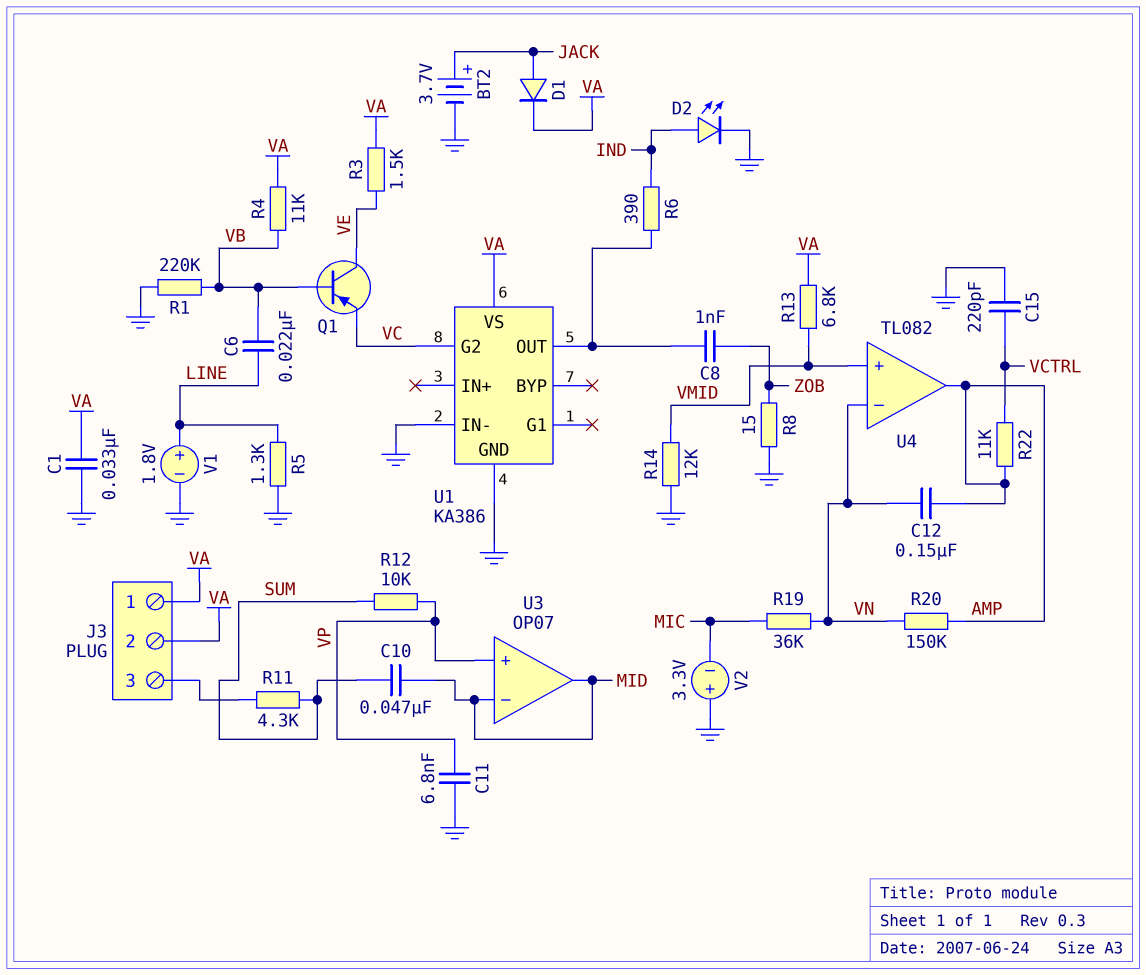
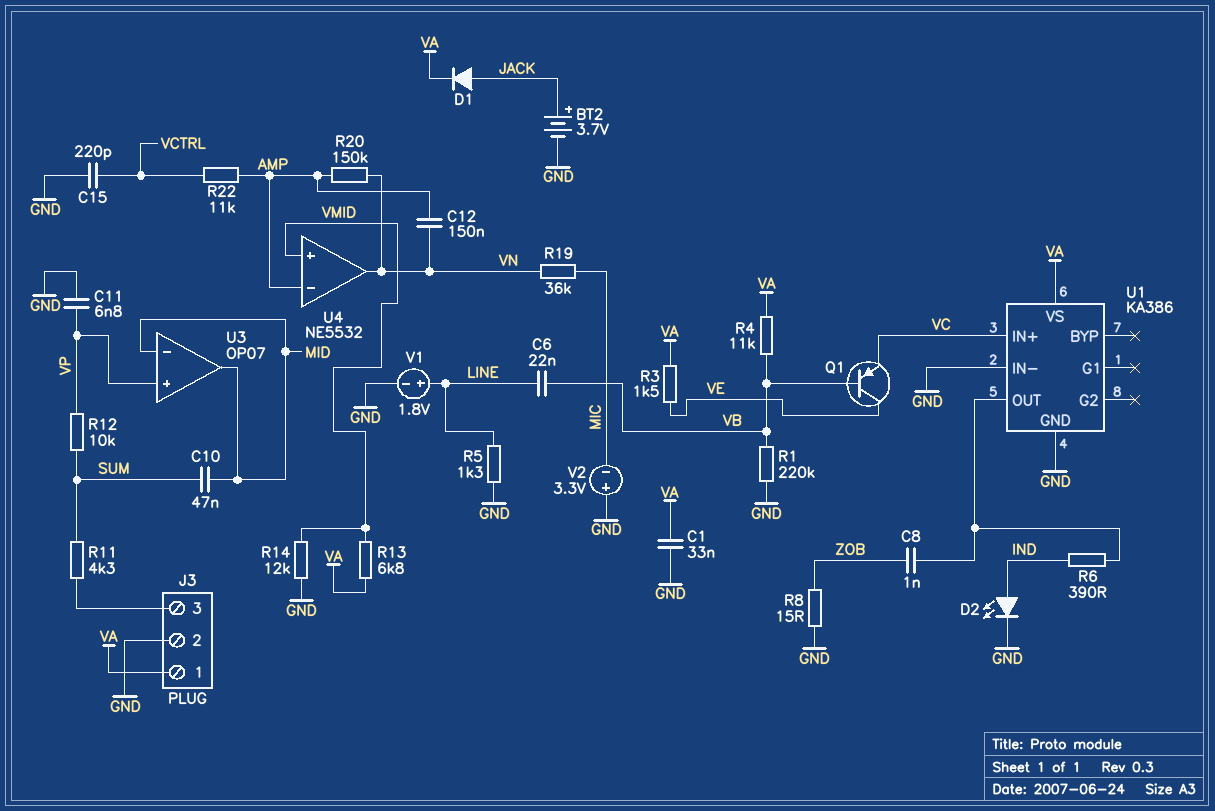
J3 pin 2: VA -> GND
U1 pin G2: VC -> none
U1 pin IN+: none -> VC
U4: TL082 -> NE5532
U4 pin in-: VN -> AMP
U4 pin out: AMP -> VN

